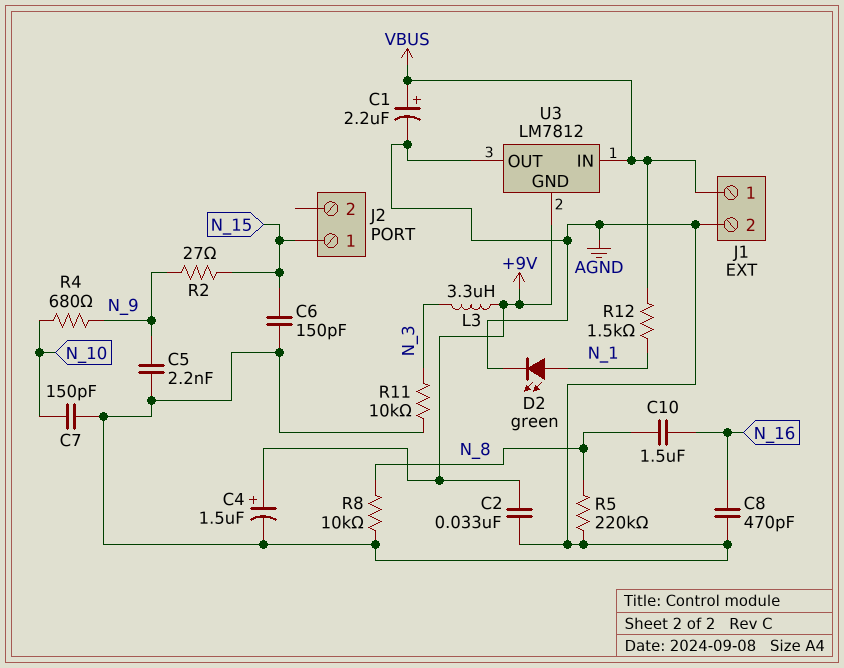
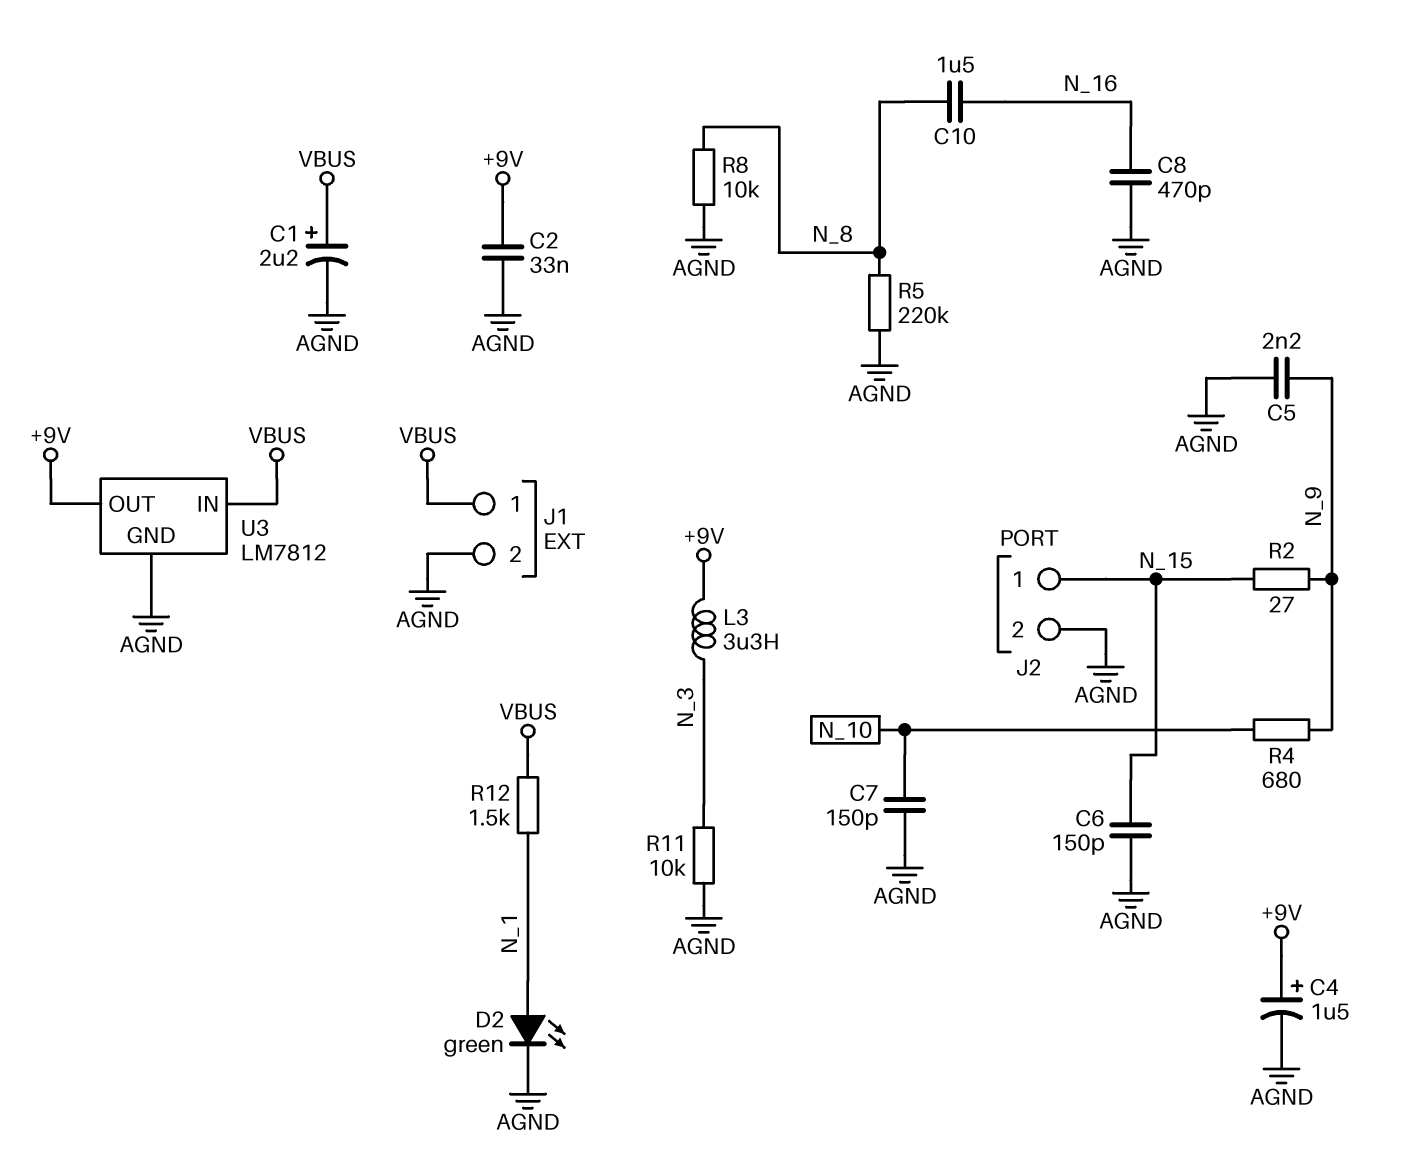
J2 pin 2: none -> AGND
U3 pin GND: +9V -> AGND
U3 pin OUT: AGND -> +9V

